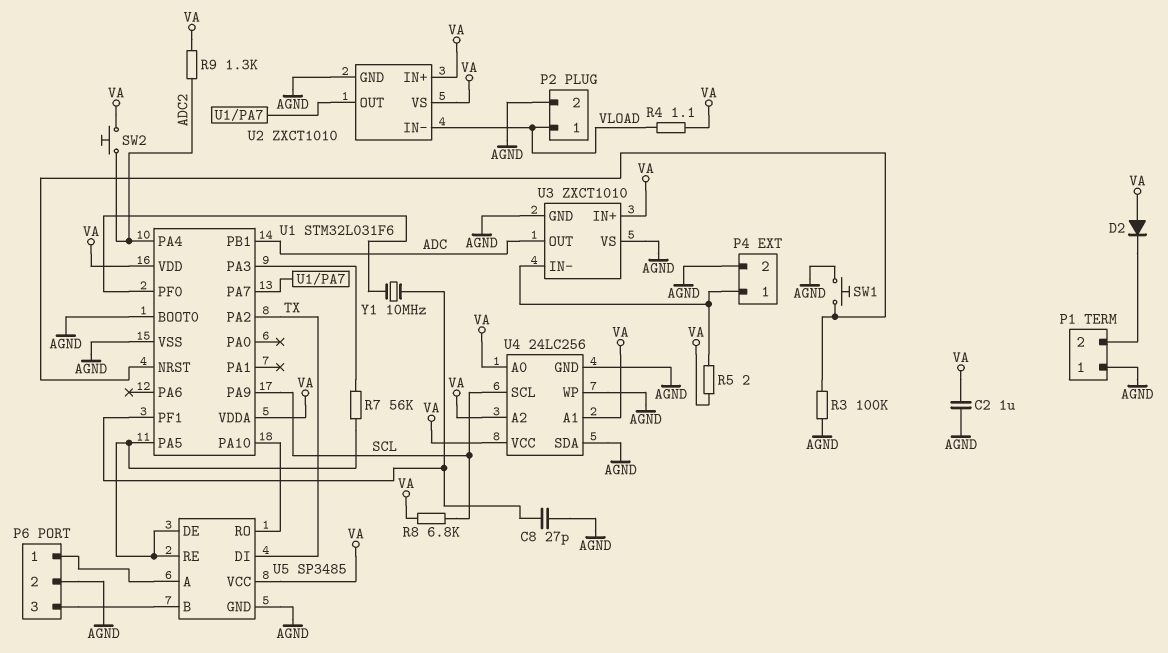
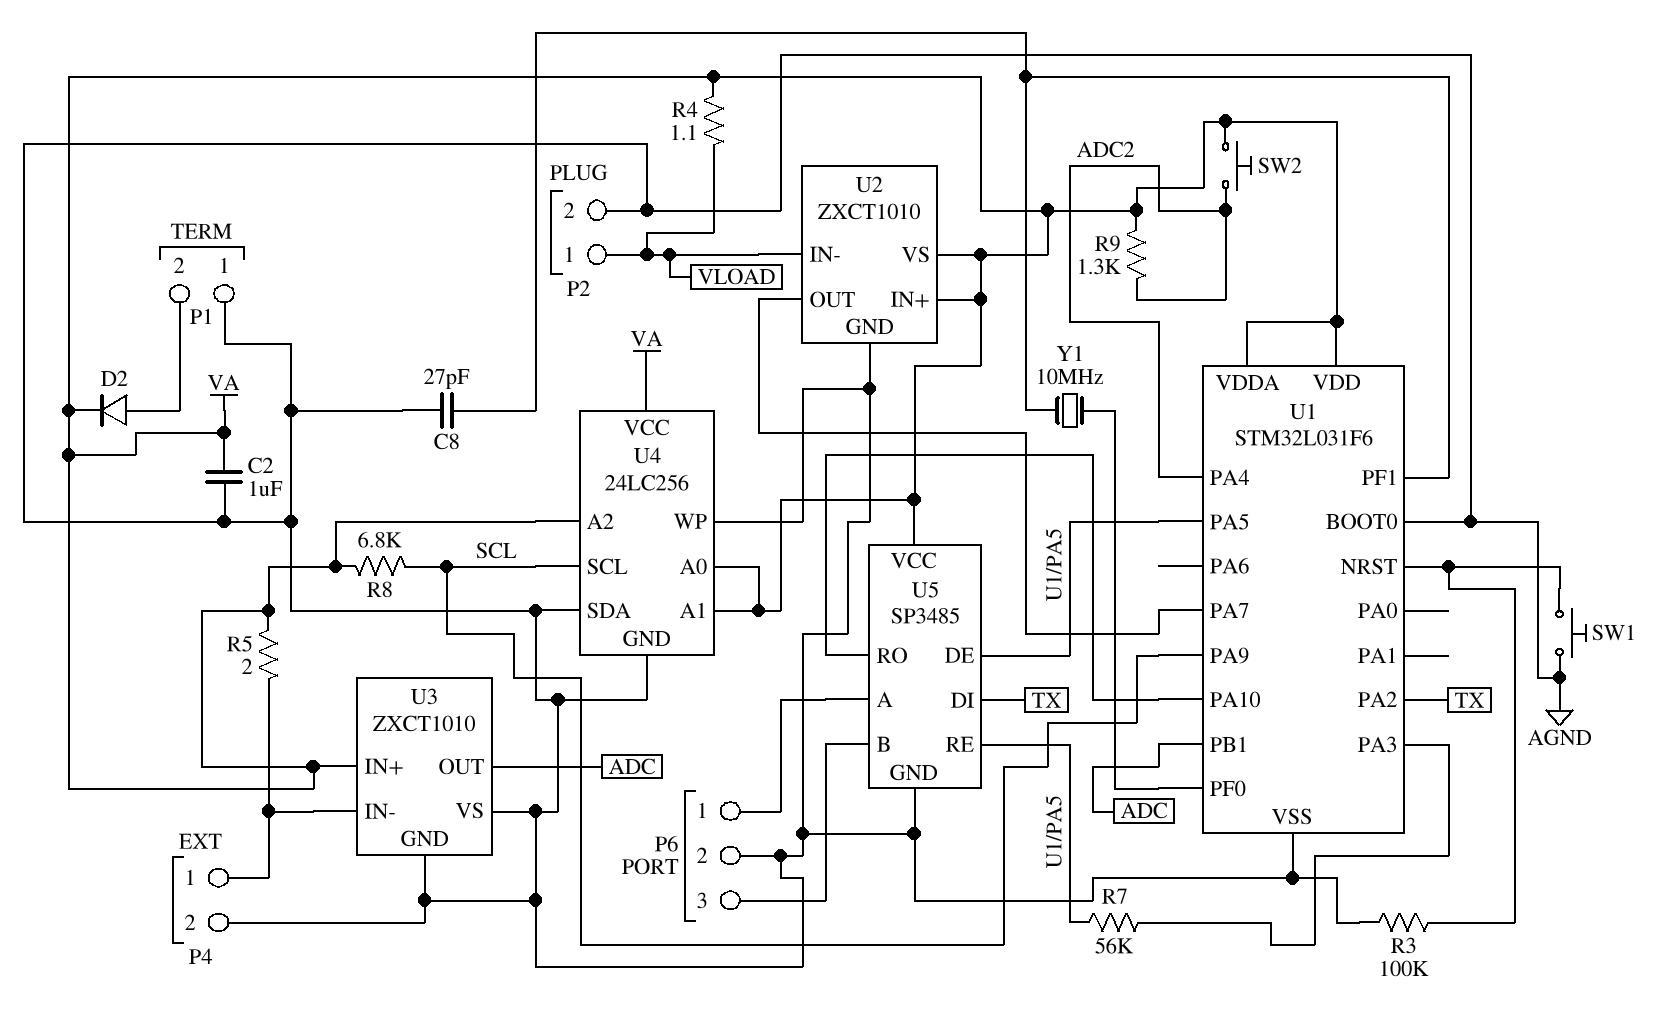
D2: diode (A VA, K P1/2) -> diode (A P1/2, K VA)

